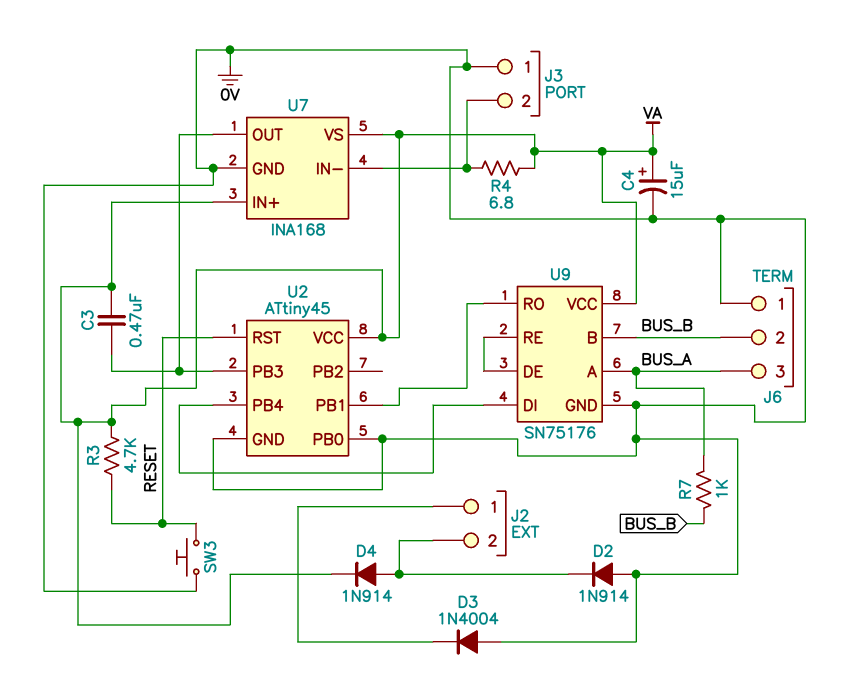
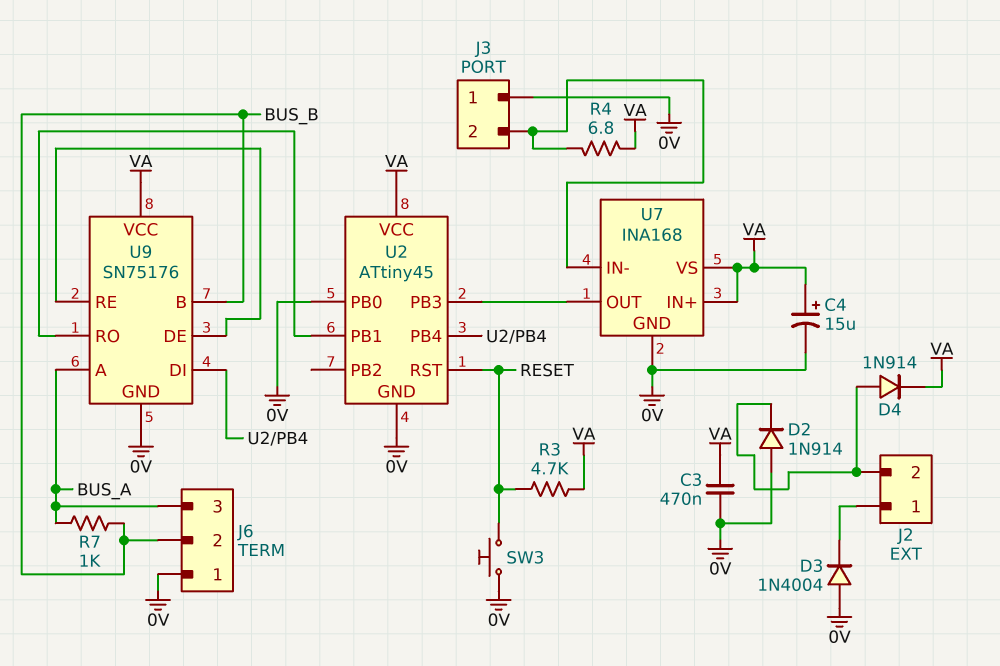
C3: 470nF (U2/PB3, VA) -> 470nF (0V, VA)

